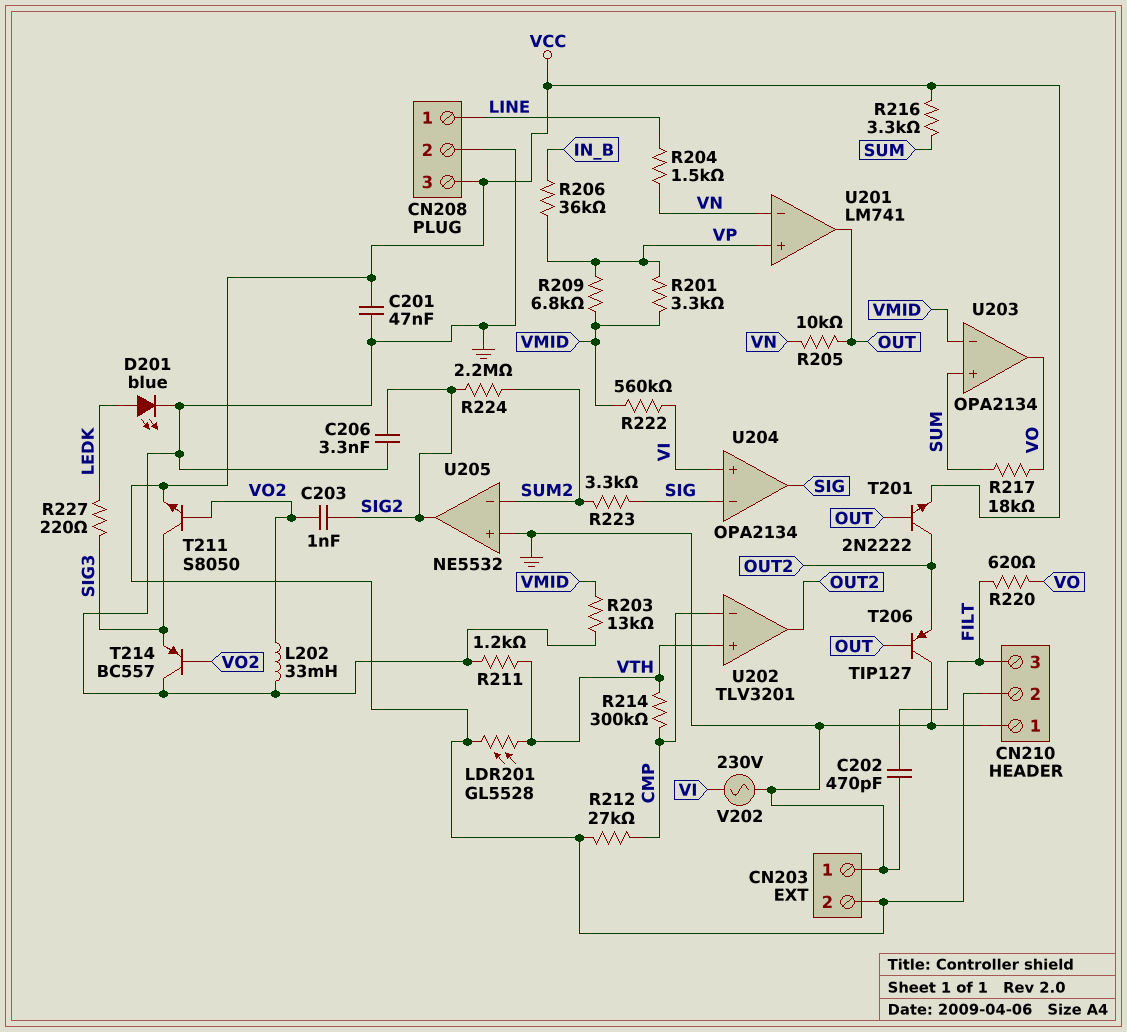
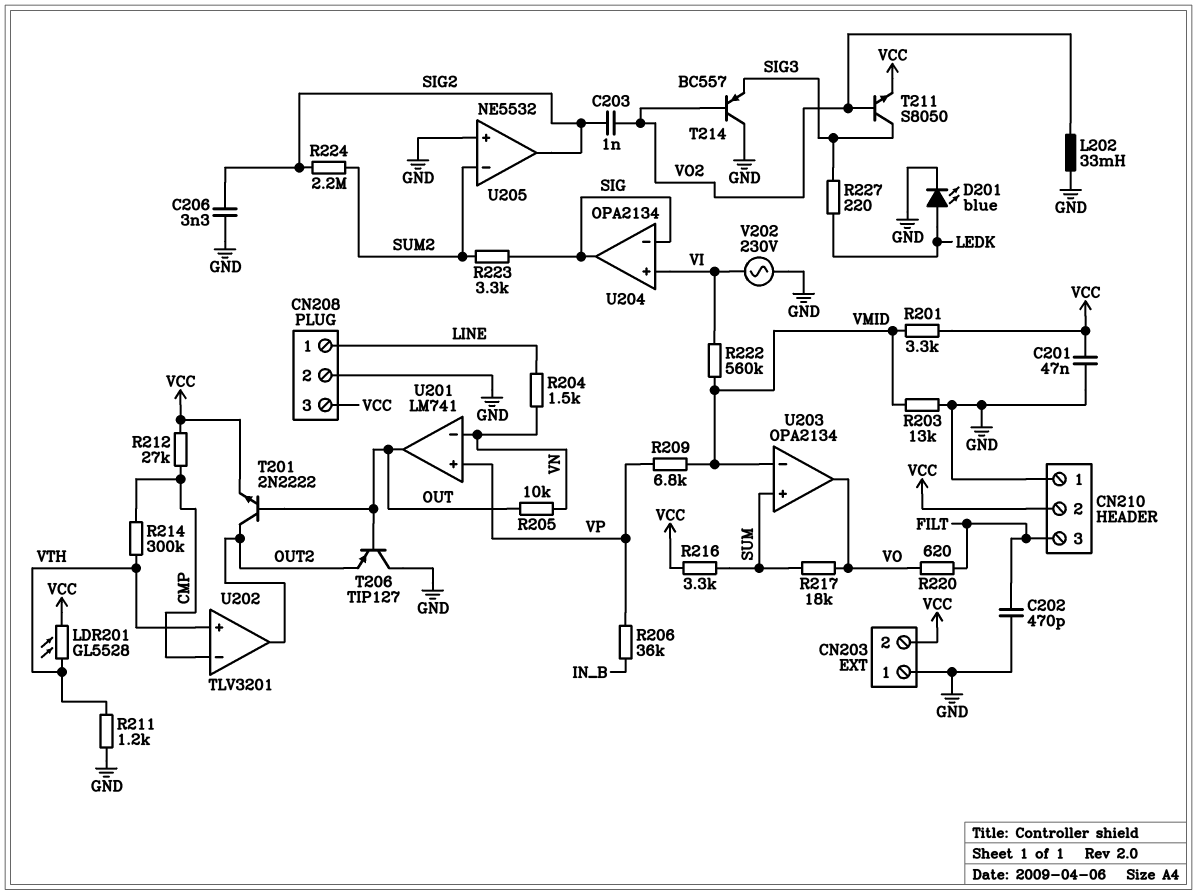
R201: 3.3k (VMID, VP) -> 3.3k (VCC, VMID)

